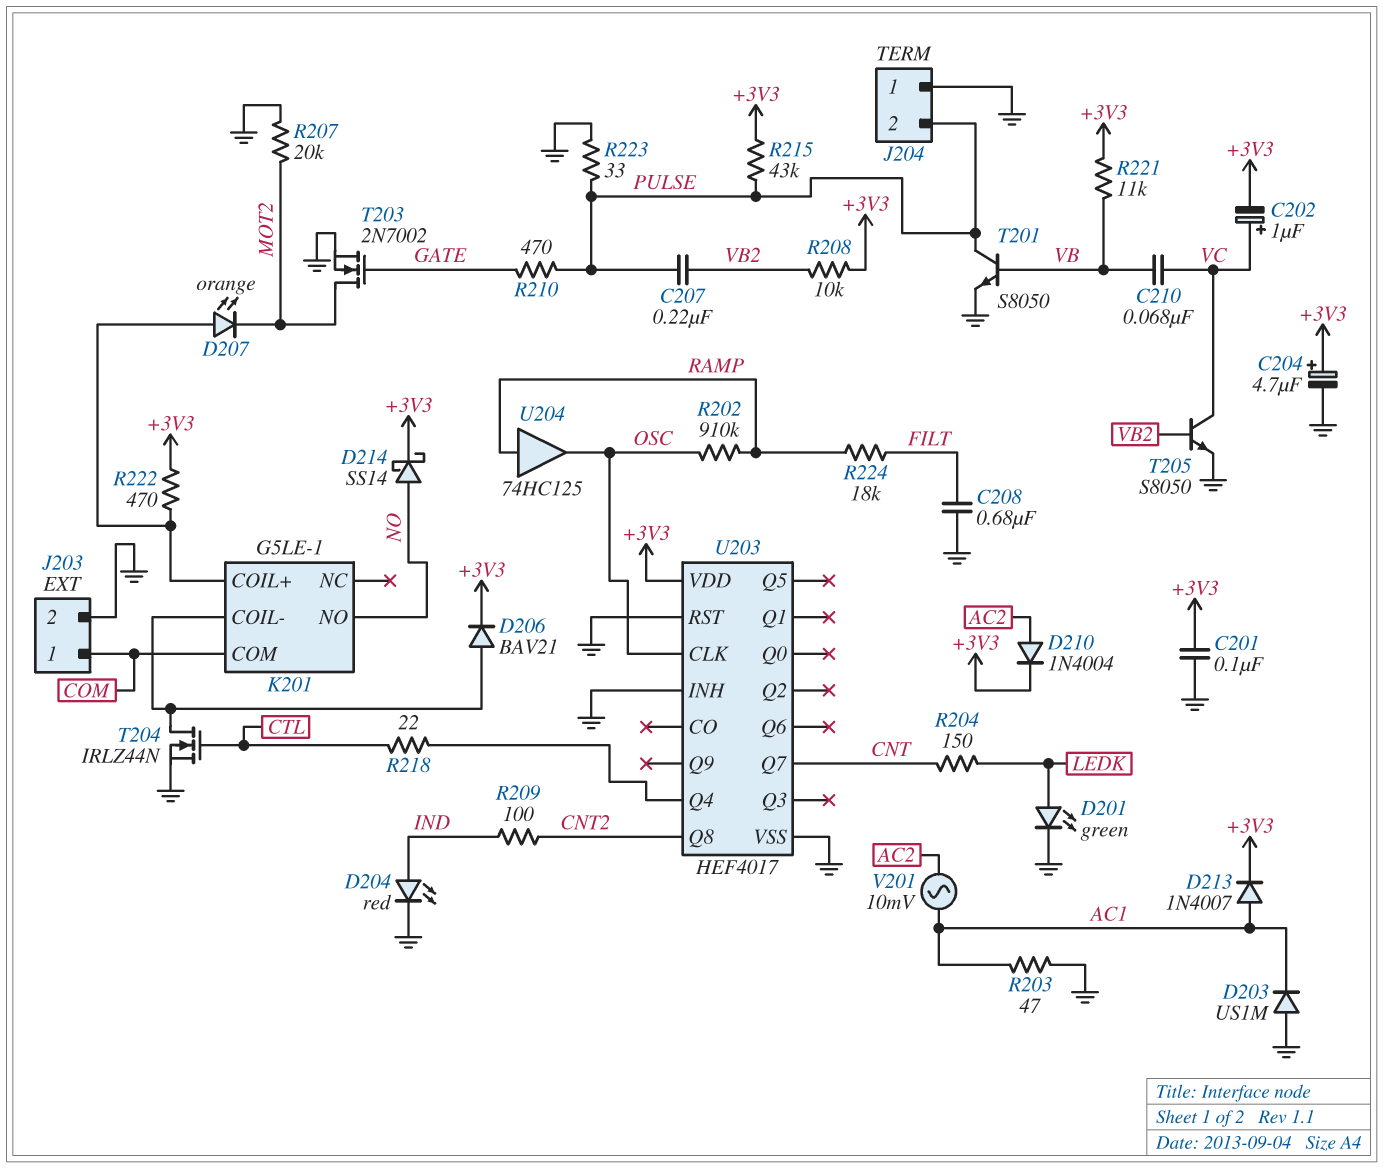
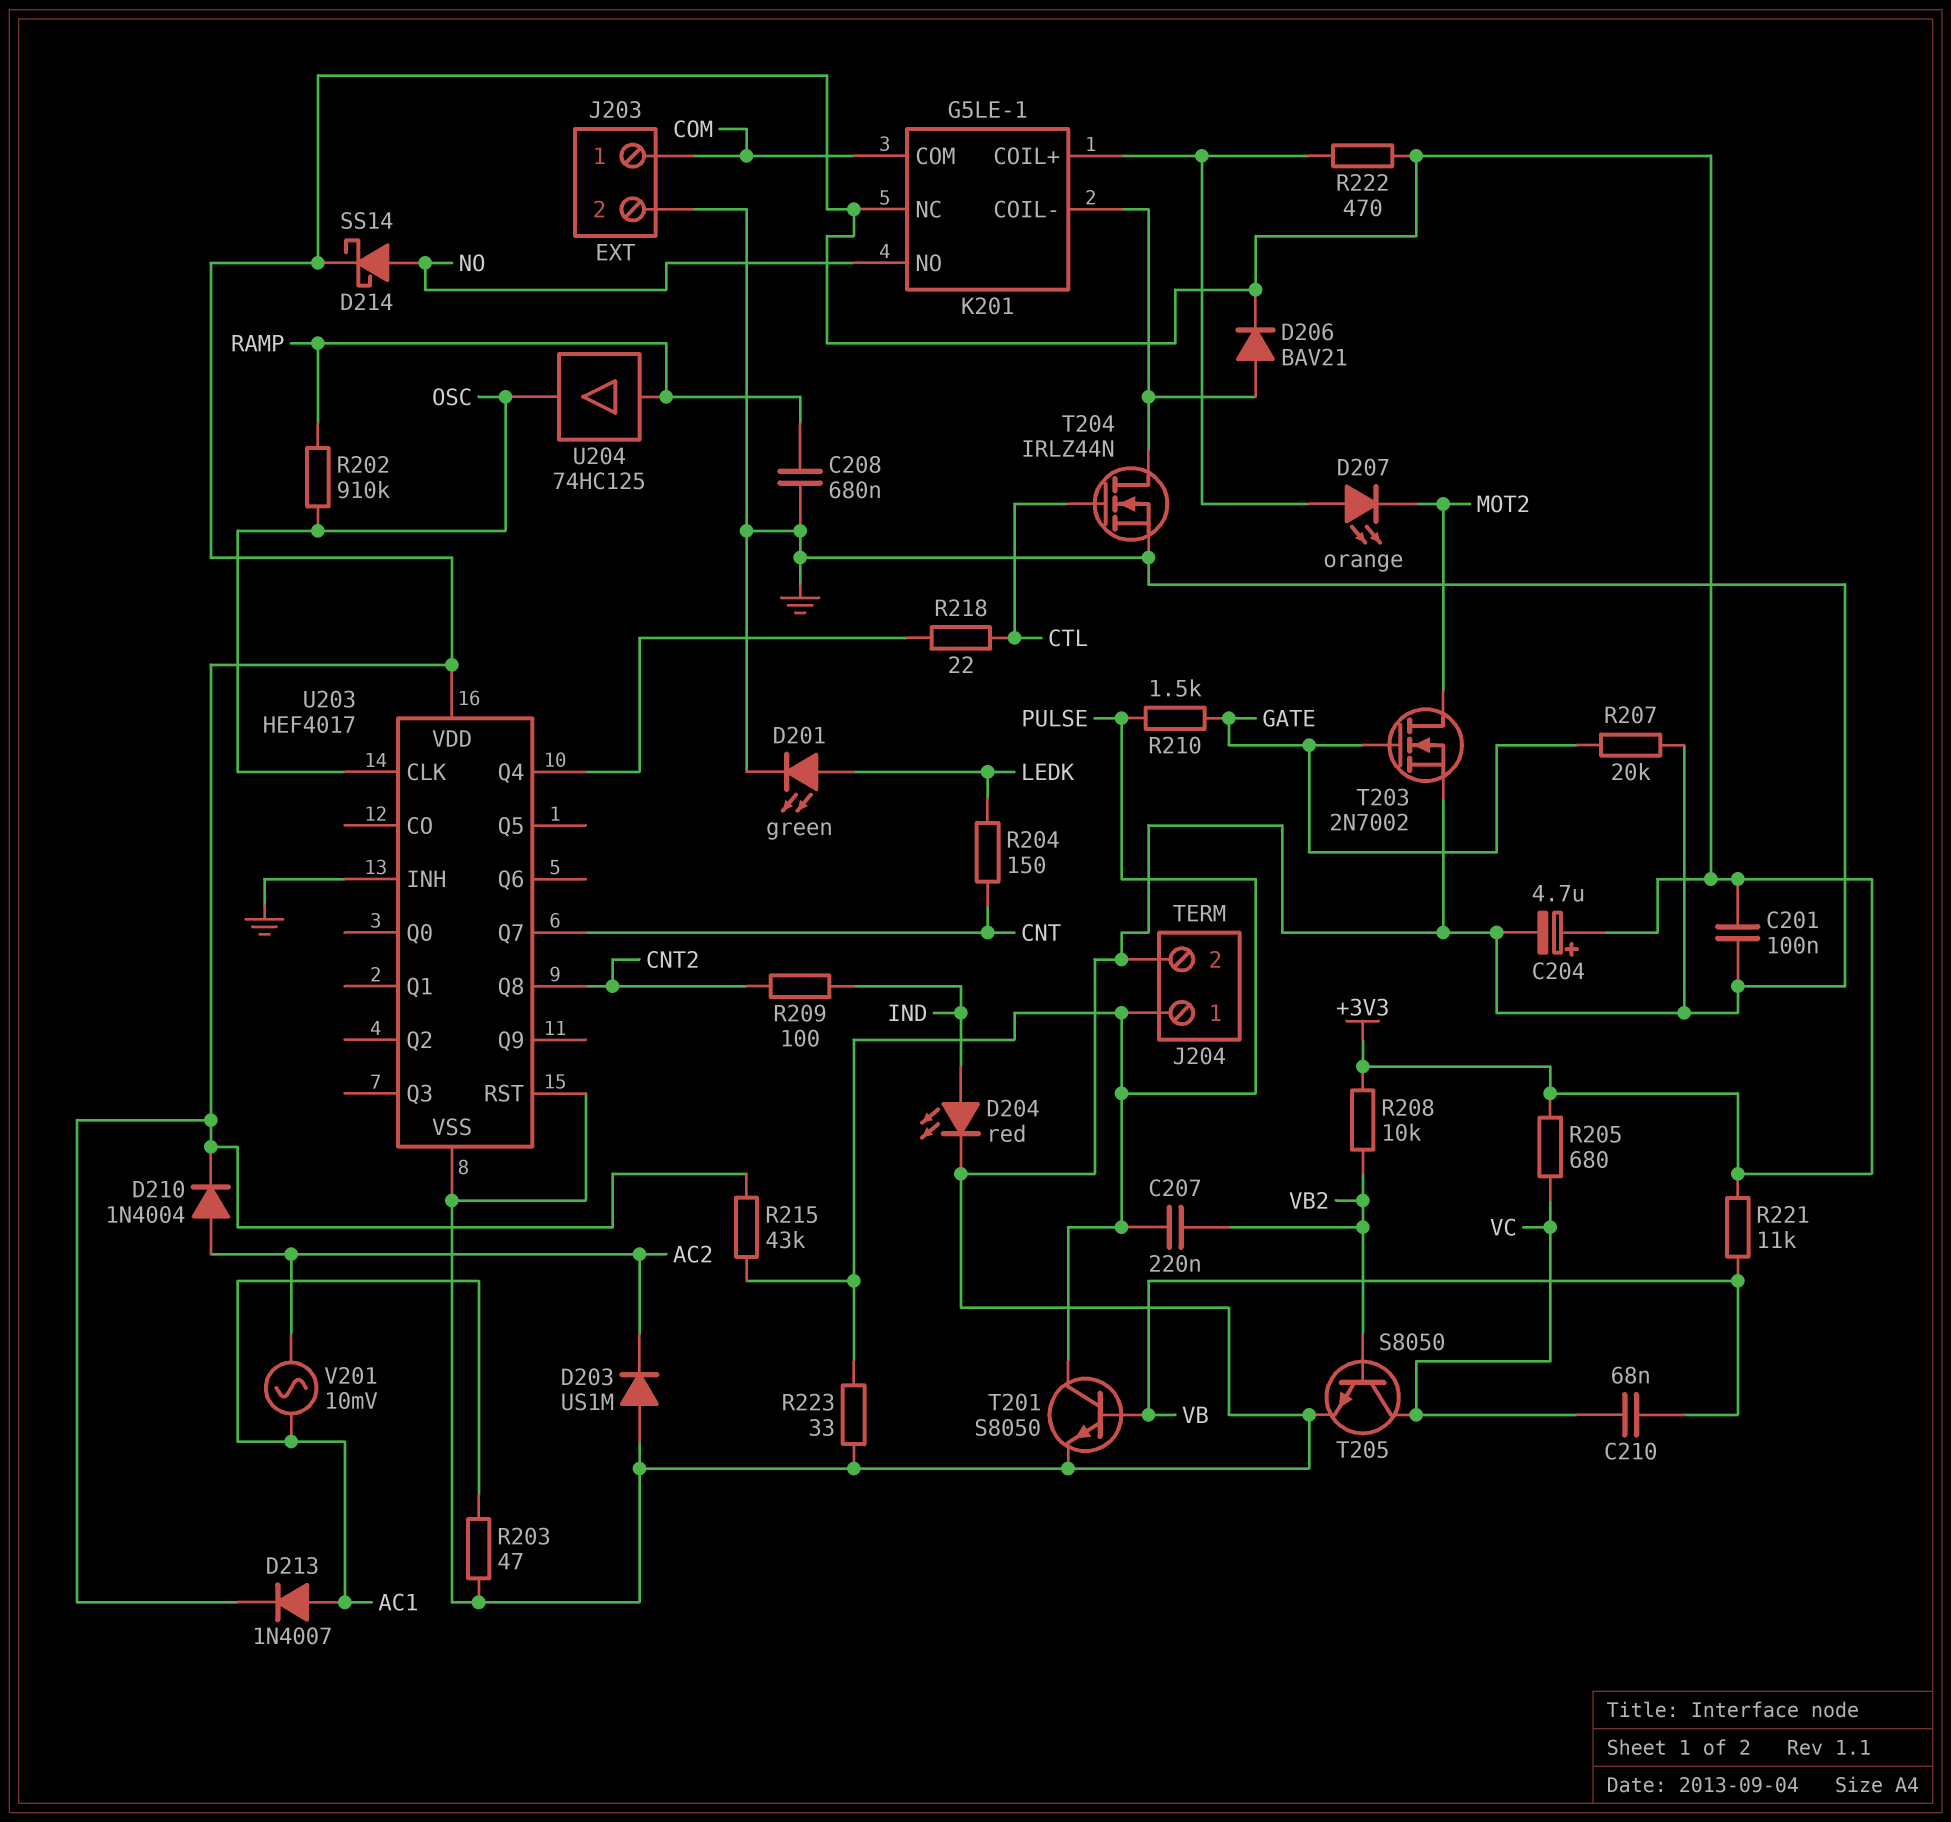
C202: 1uF (plus VC, minus +3V3) -> none
C208: 680nF (FILT, GND) -> 680nF (GND, RAMP)
D203: diode US1M (A GND, K AC1) -> diode US1M (A GND, K AC2)
J204 pin 1: GND -> PULSE
J204 pin 2: PULSE -> GND
K201 pin NC: none -> +3V3
R205: none -> 680 (+3V3, VC)
R207: 20k (GND, MOT2) -> 20k (GATE, GND)
R210: 470 (GATE, PULSE) -> 1.5k (GATE, PULSE)
R224: 18k (FILT, RAMP) -> none

